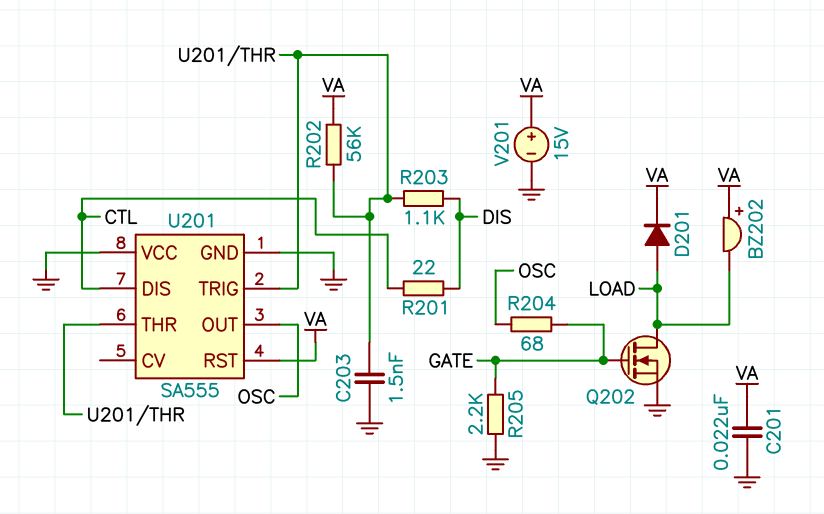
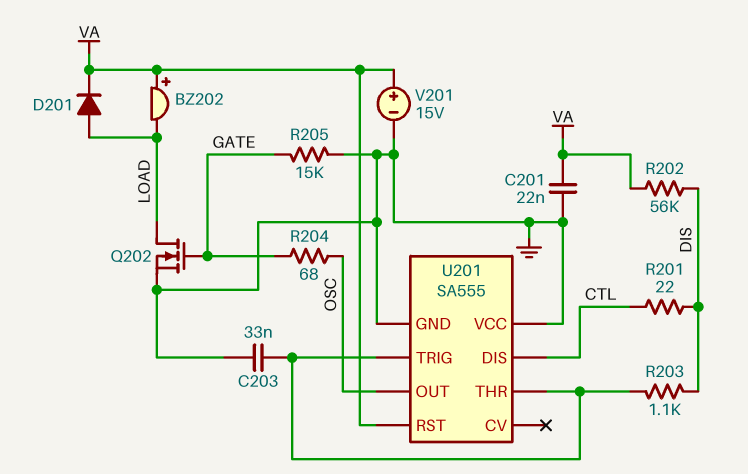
C203: 1.5nF (GND, U201/THR) -> 33nF (GND, U201/THR)
R202: 56k (U201/THR, VA) -> 56k (DIS, VA)
R205: 2.2k (GATE, GND) -> 15k (GATE, GND)

